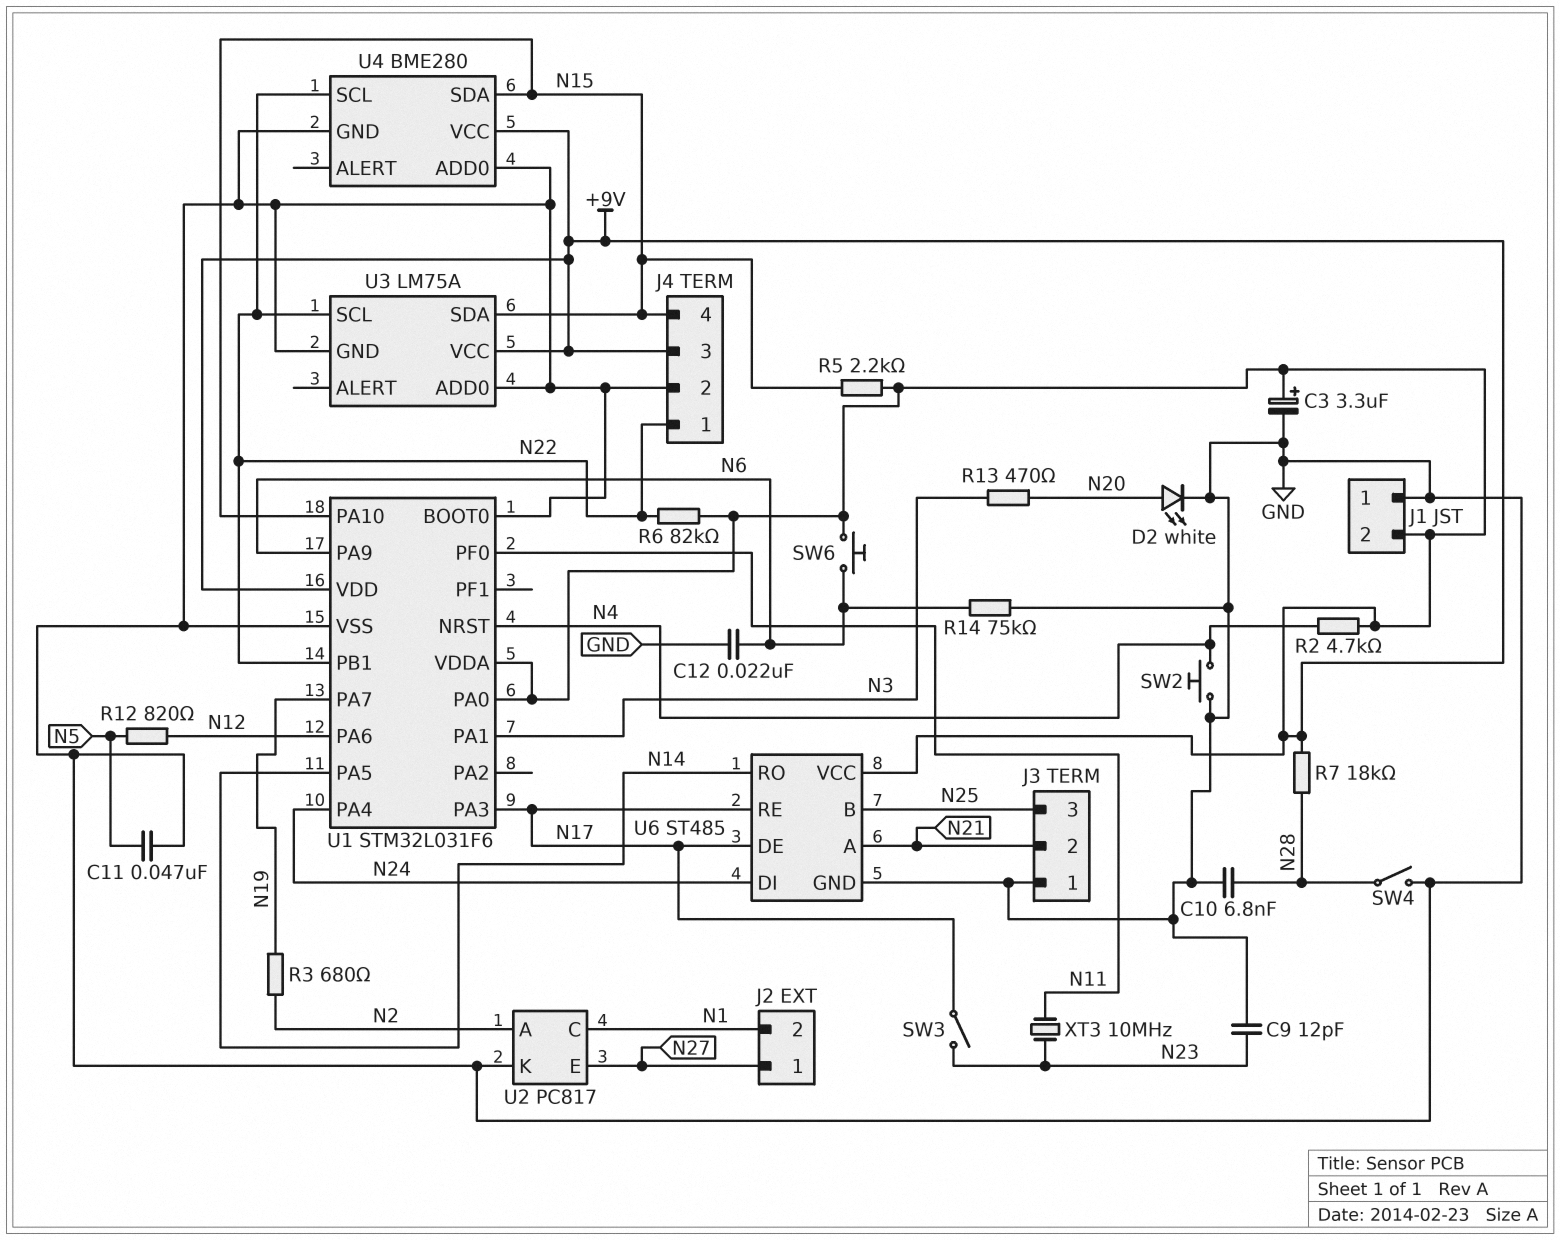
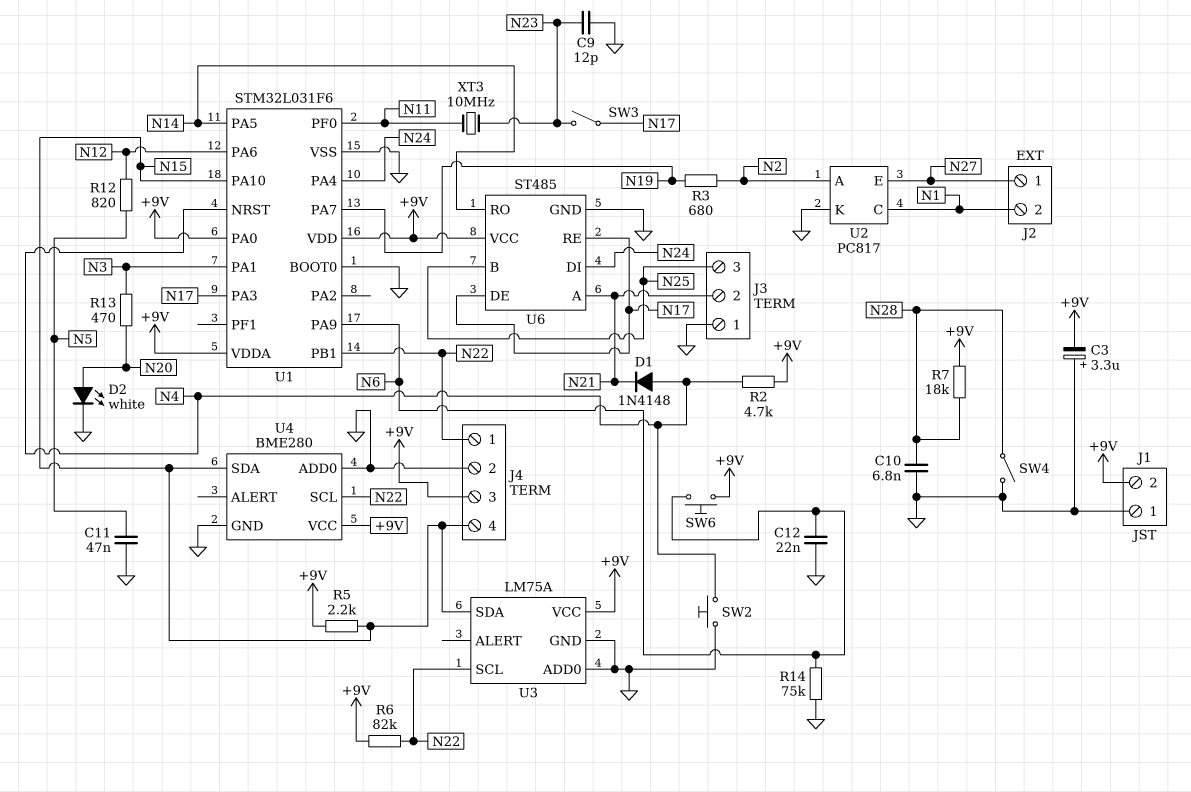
C3: 3.3uF (plus +9V, minus GND) -> 3.3uF (plus GND, minus +9V)
D1: none -> diode 1N4148 (A N4, K N21)

